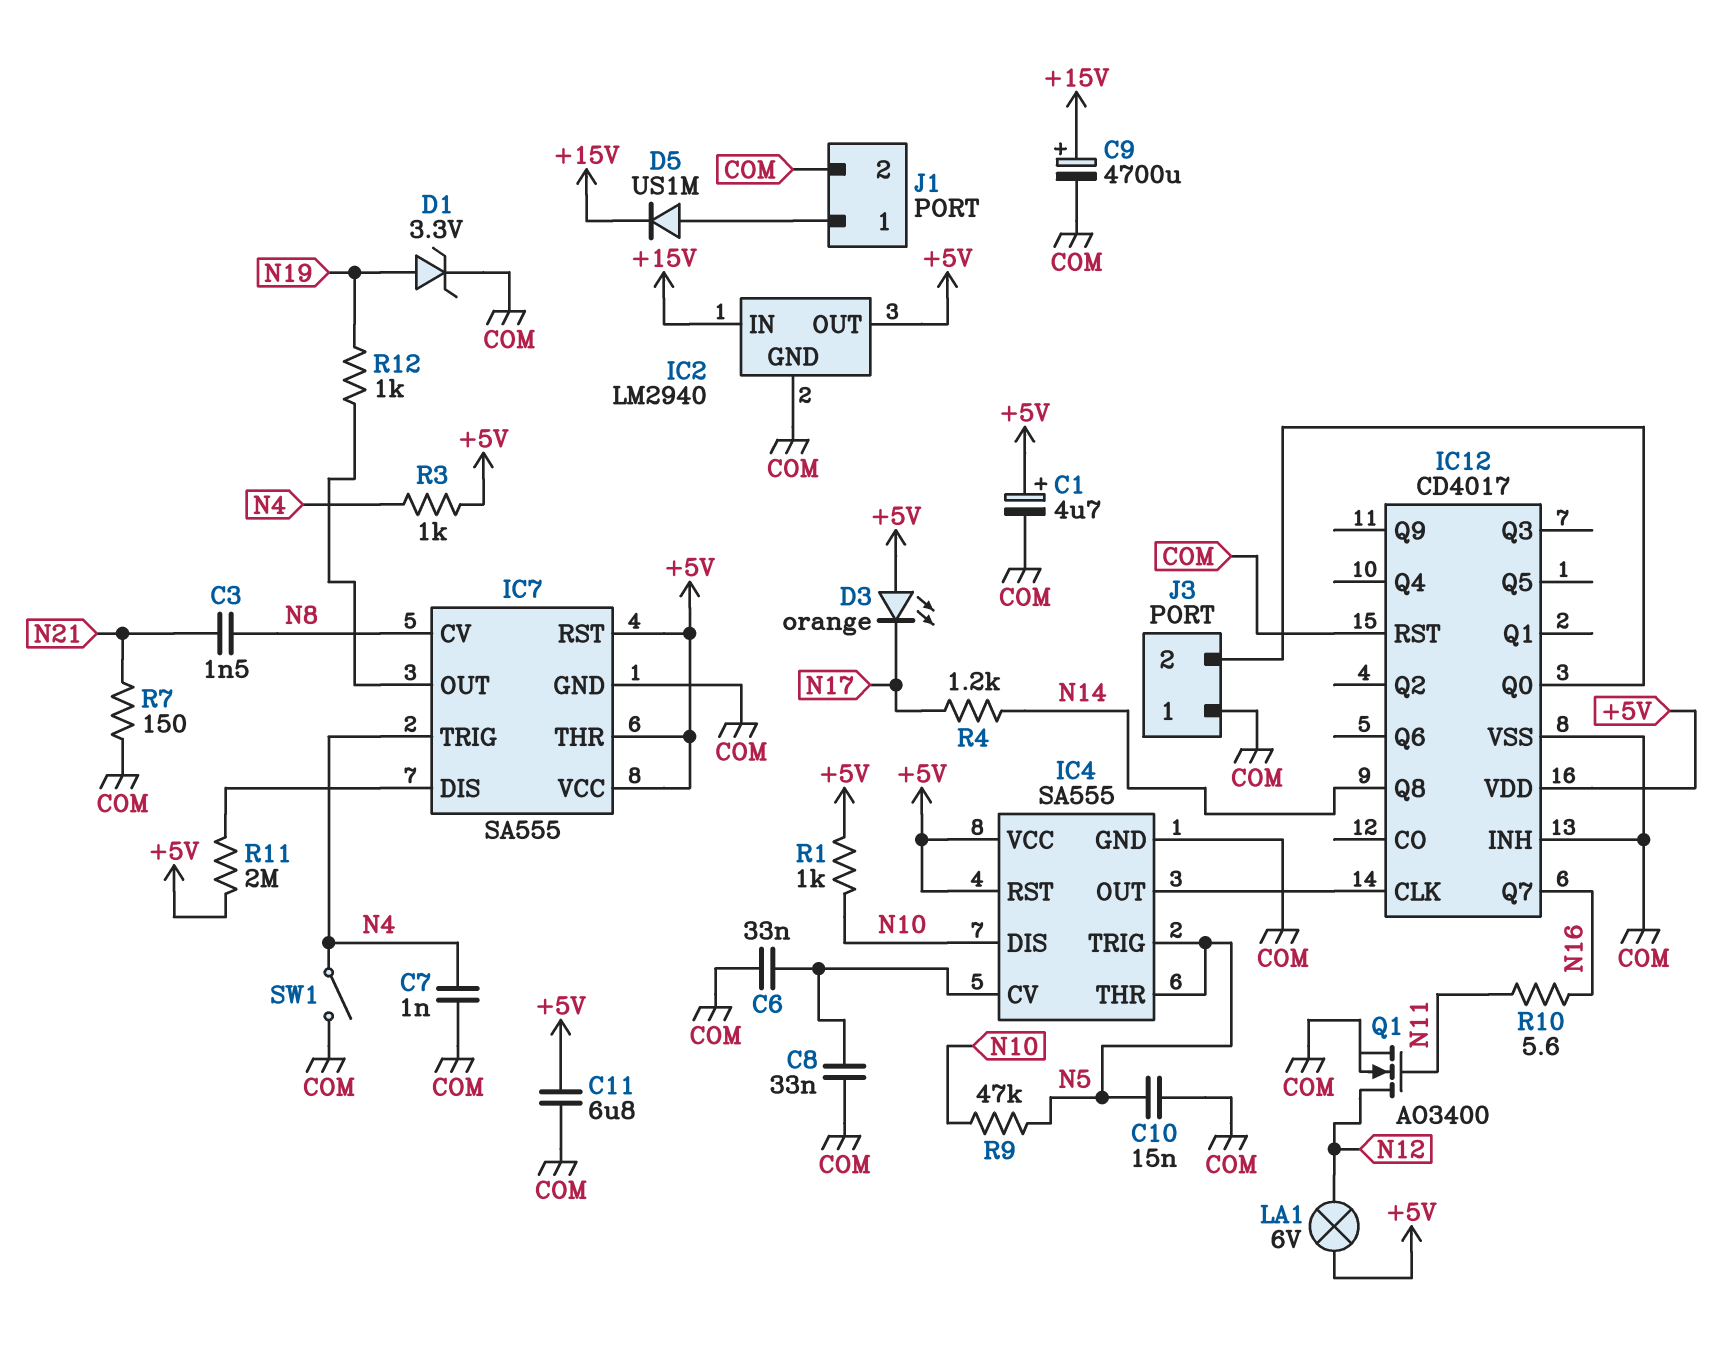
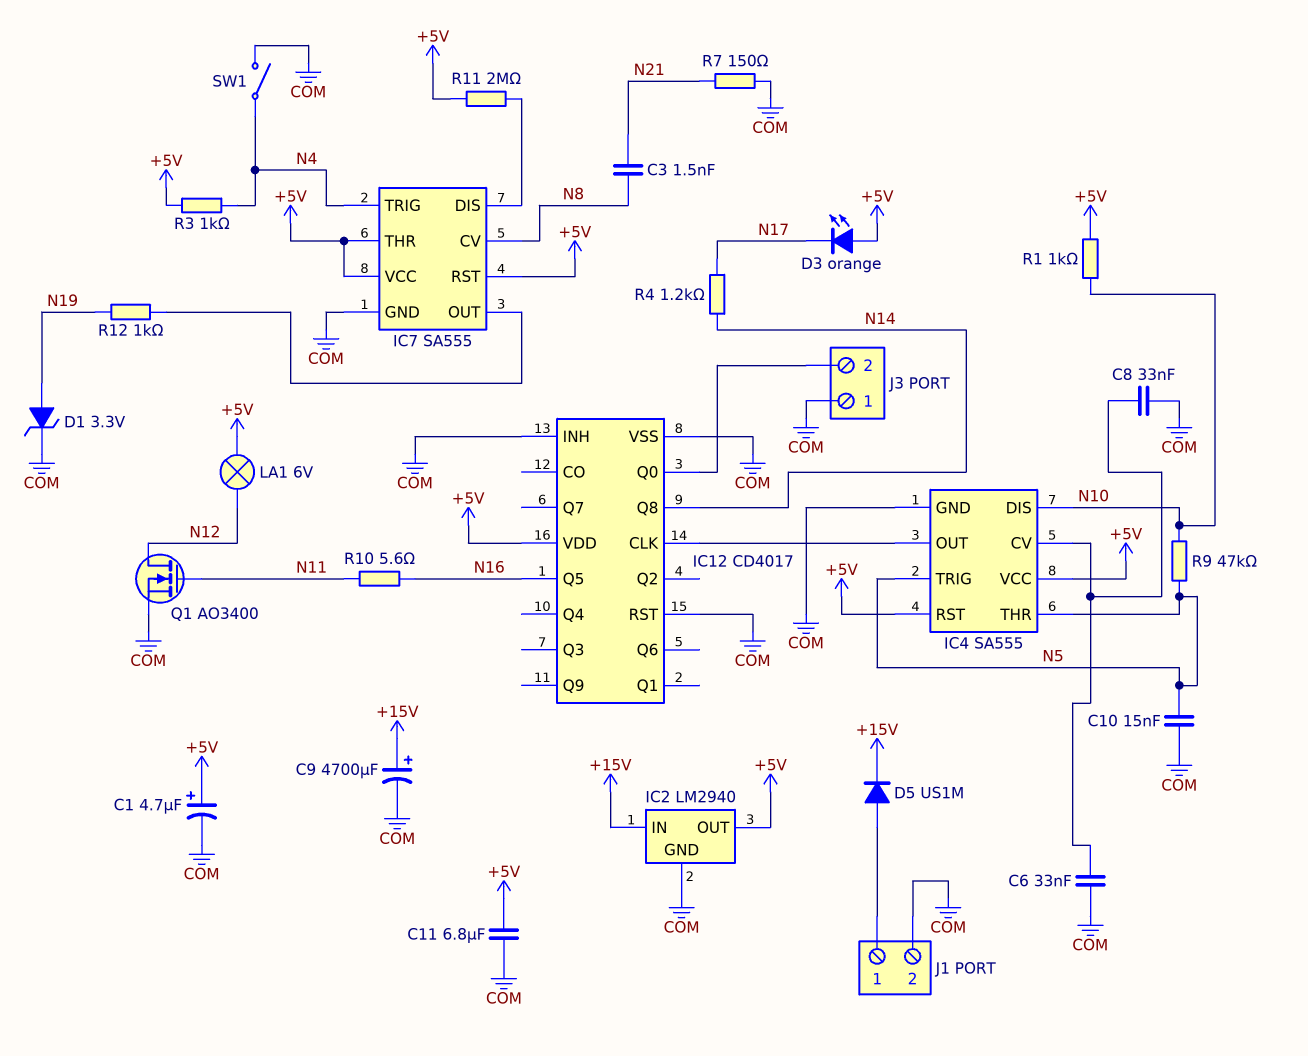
C7: 1nF (COM, N4) -> none
IC12 pin Q5: none -> N16
IC12 pin Q7: N16 -> none

